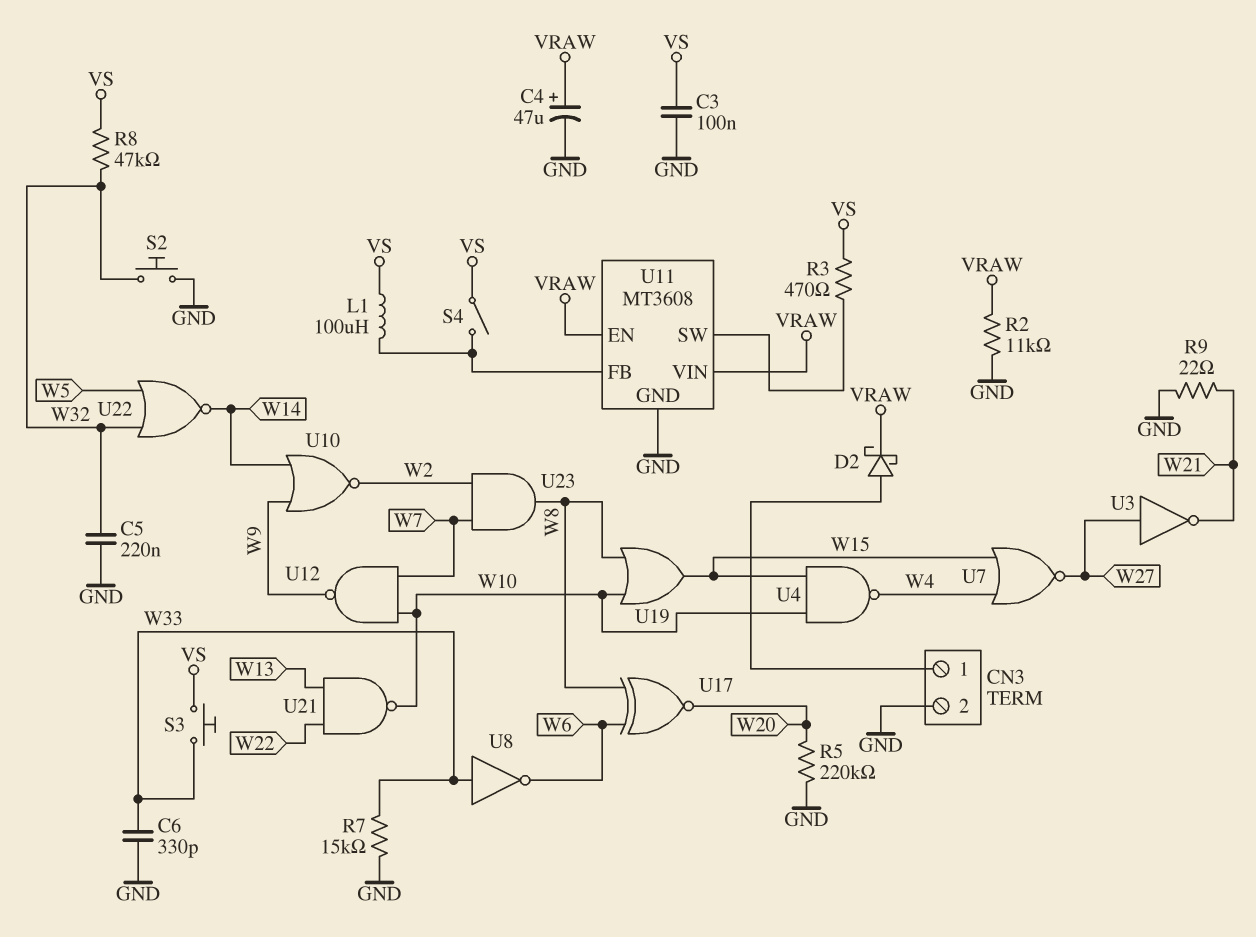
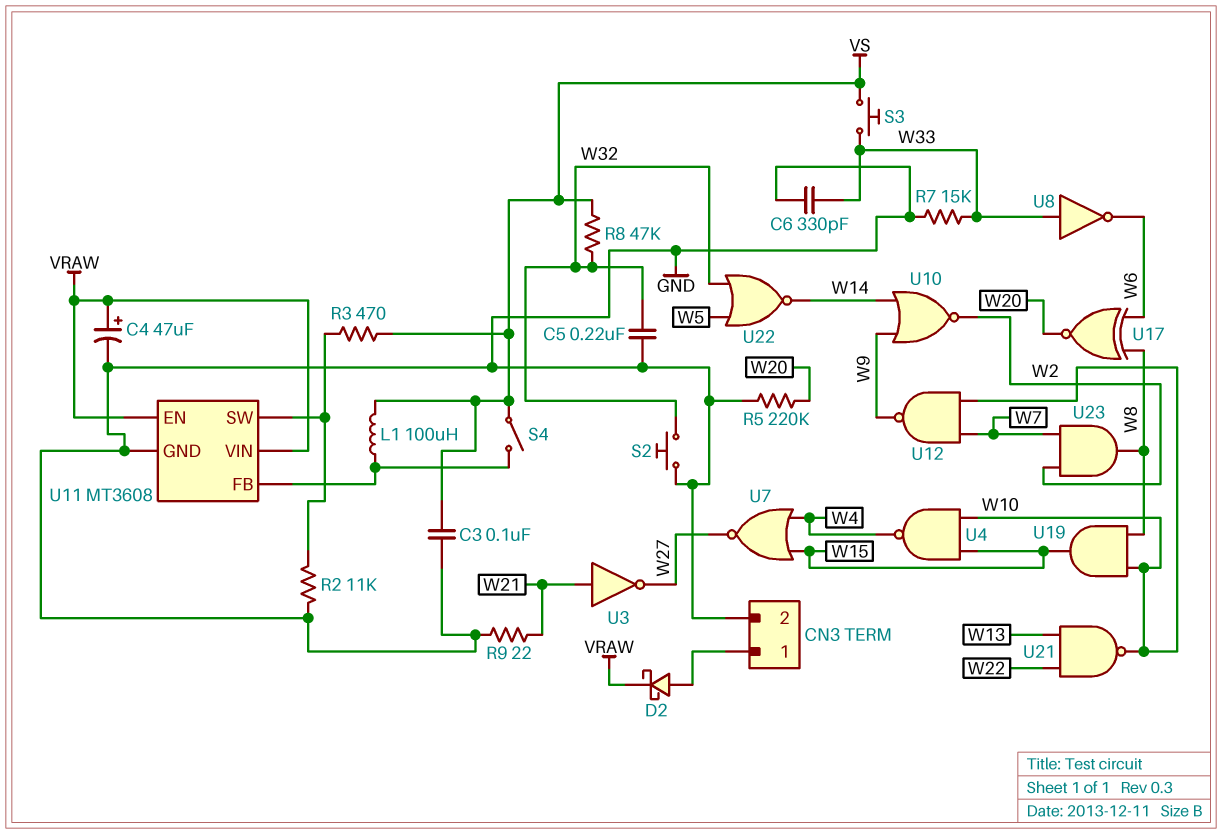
R2: 11k (GND, VRAW) -> 11k (GND, U11/SW)
U3: NOT (in W27, out W21) -> NOT (in W21, out W27)
U19: OR (in W8, in W10, out W15) -> AND (in W8, in W10, out W15)

